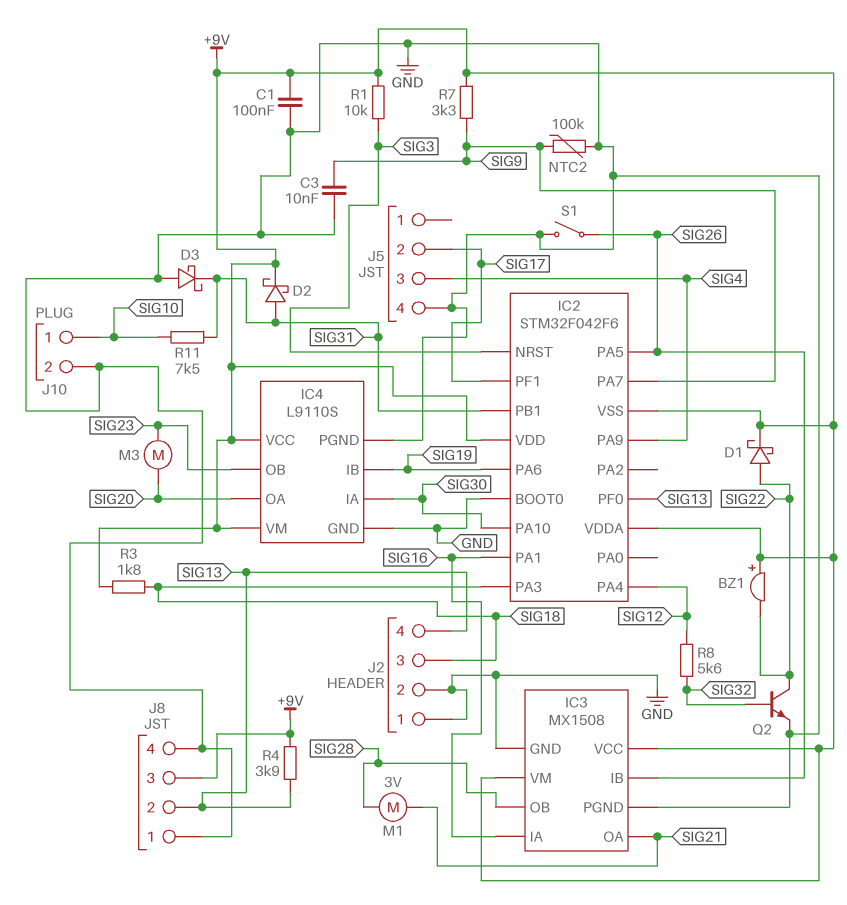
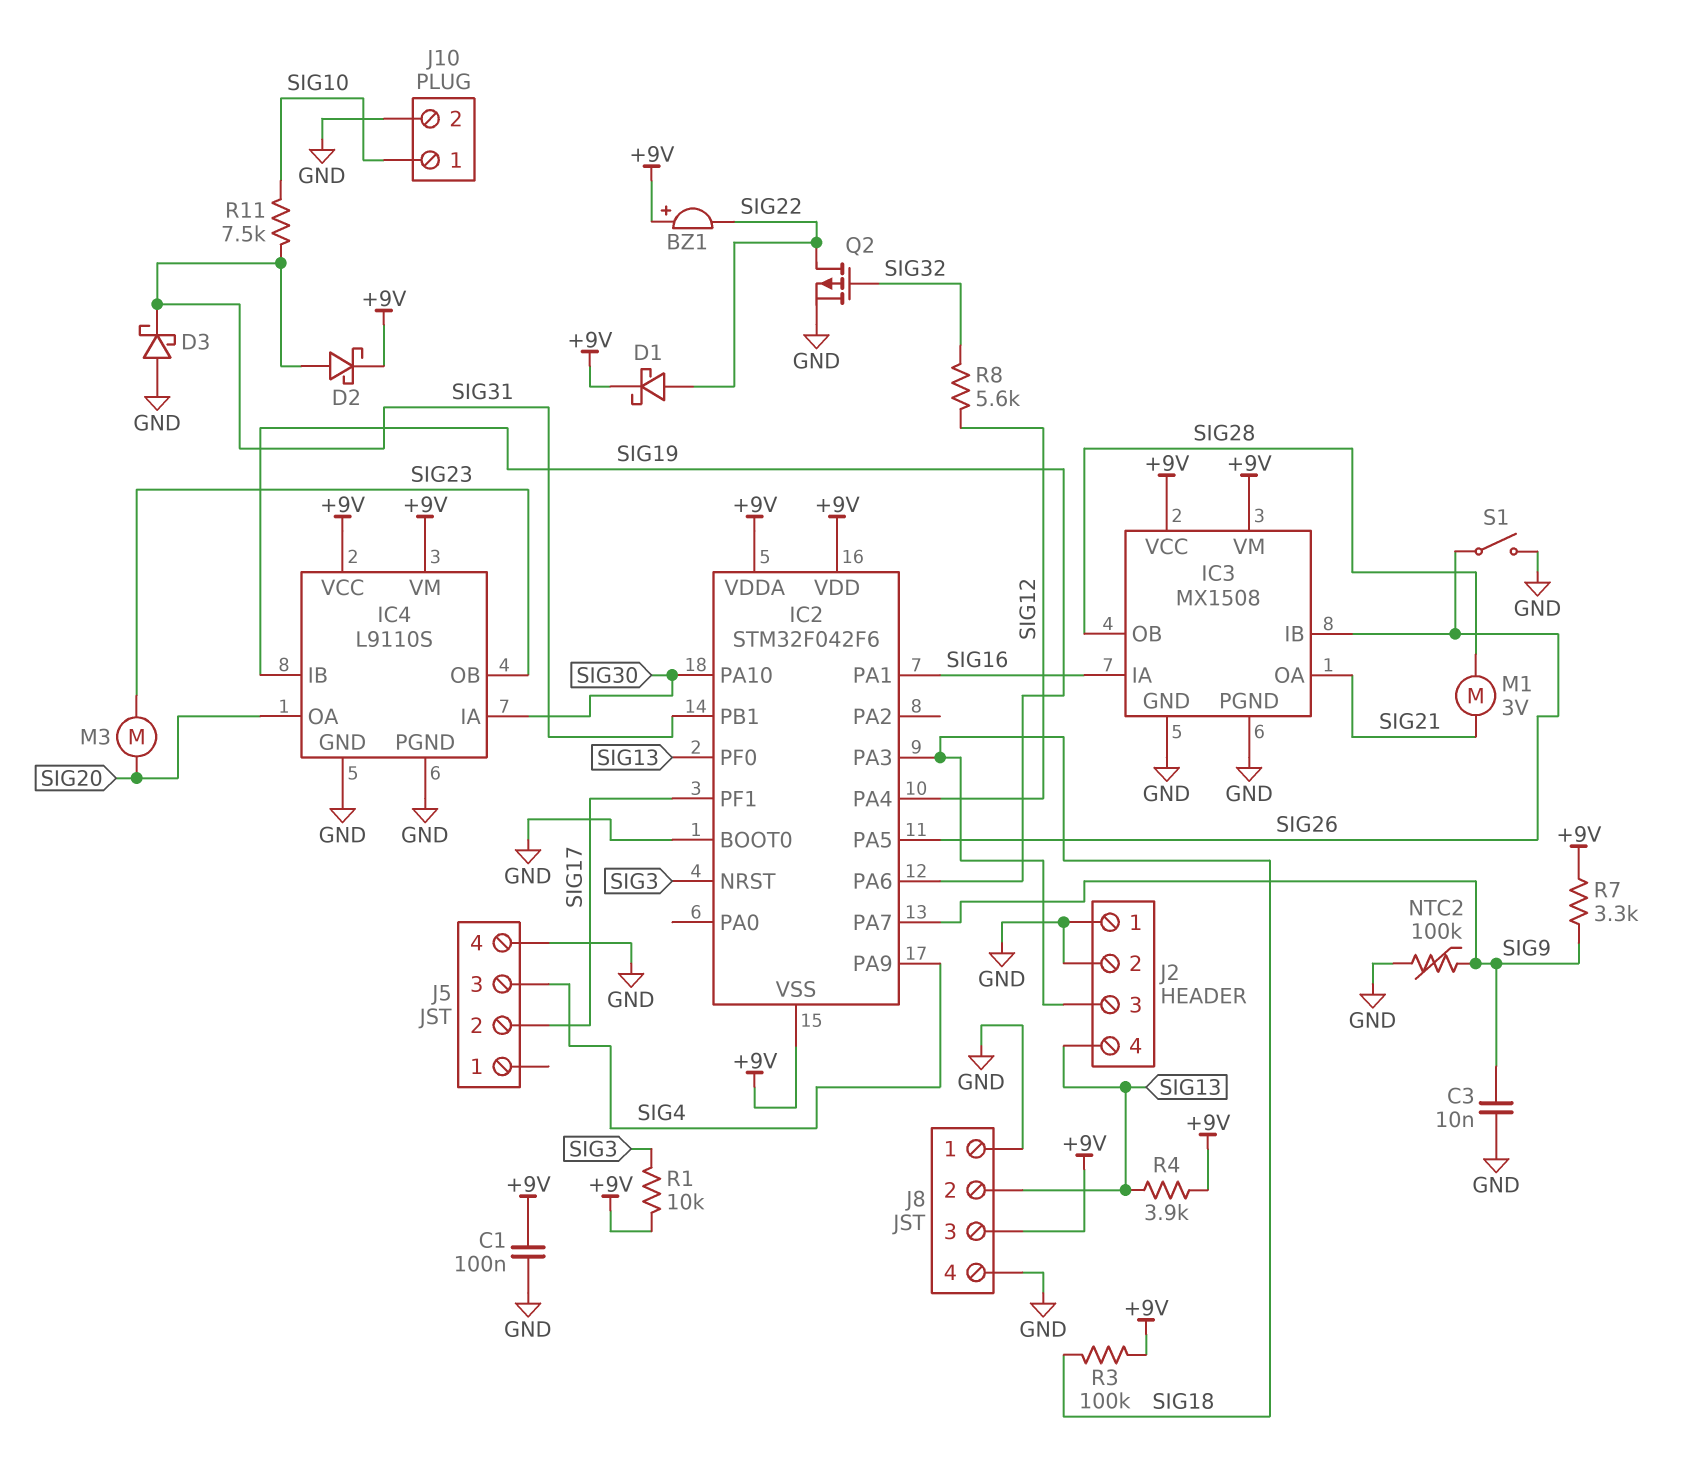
Q2: NPN (B SIG32, C SIG22, E GND) -> PMOS (G SIG32, D SIG22, S GND)
R3: 1.8k (+9V, SIG18) -> 100k (+9V, SIG18)

